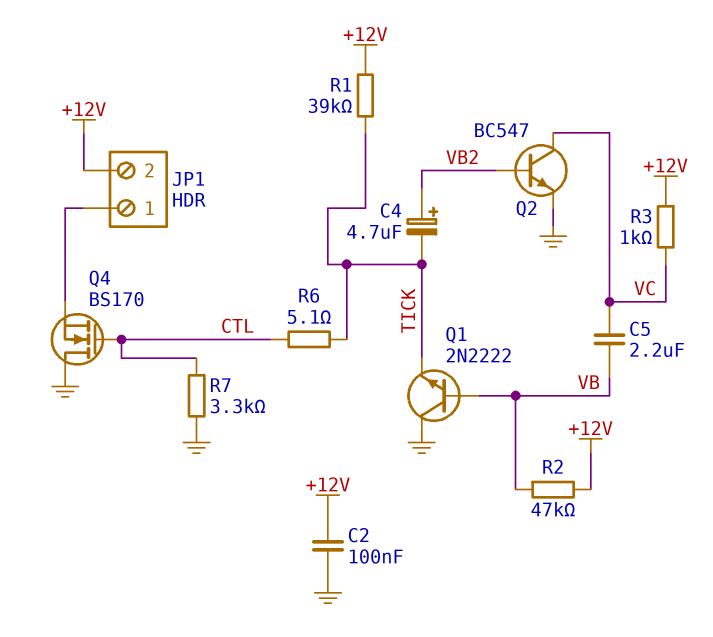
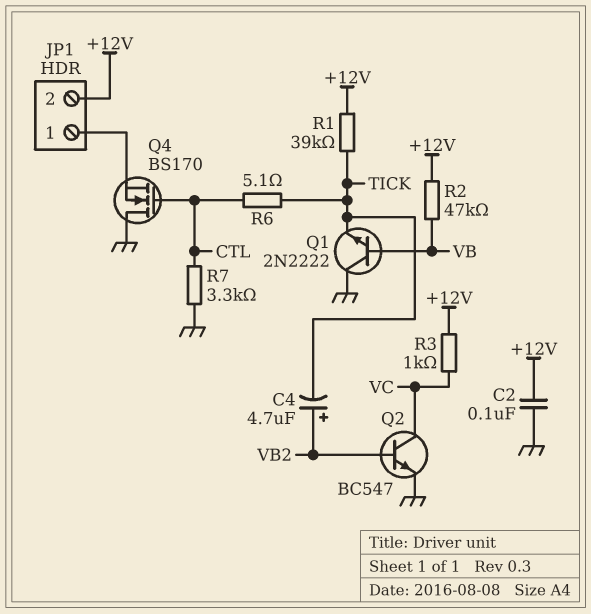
C5: 2.2uF (VB, VC) -> none

